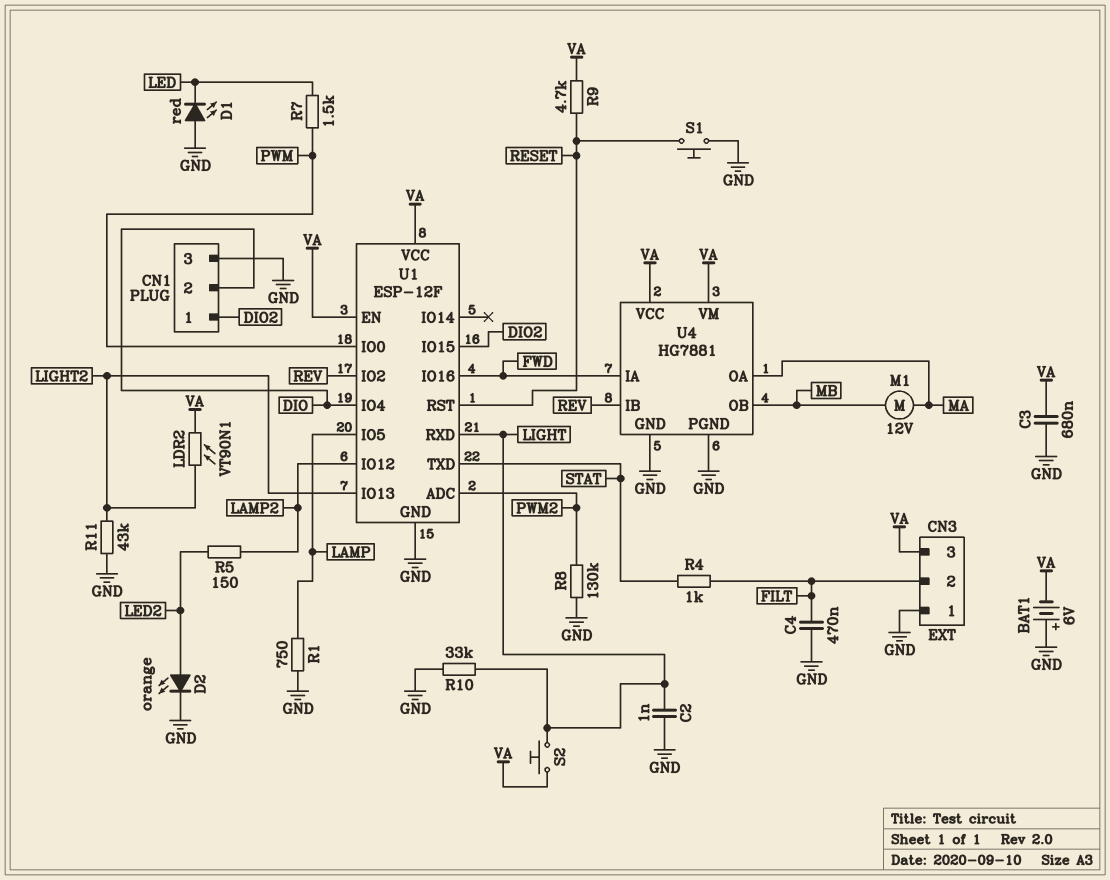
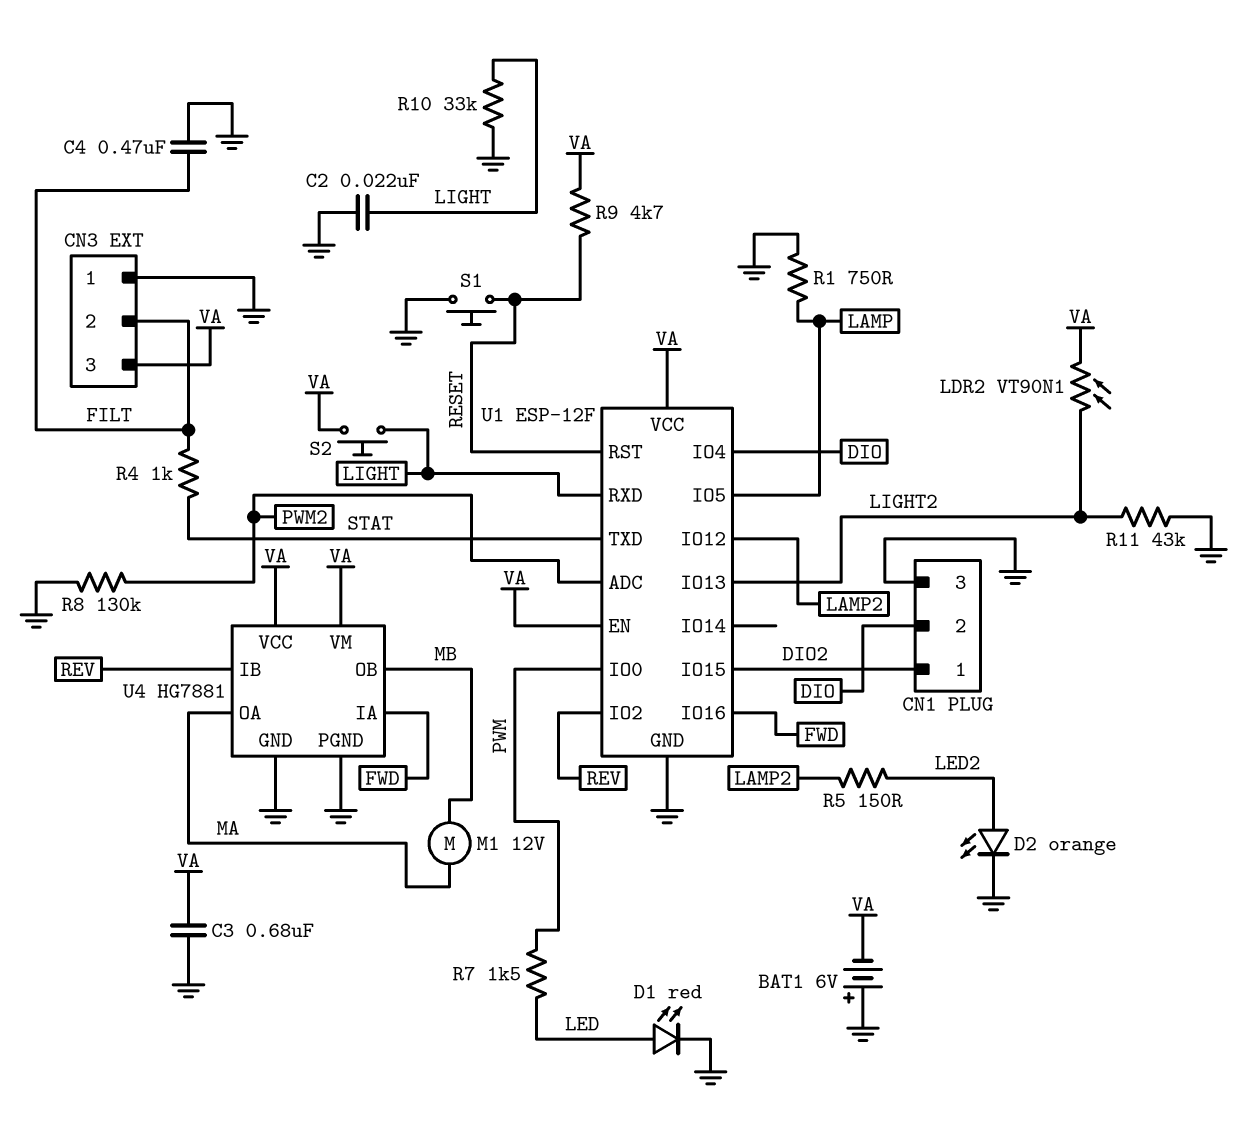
C2: 1nF (GND, LIGHT) -> 22nF (GND, LIGHT)
D1: LED red (A GND, K LED) -> LED red (A LED, K GND)

